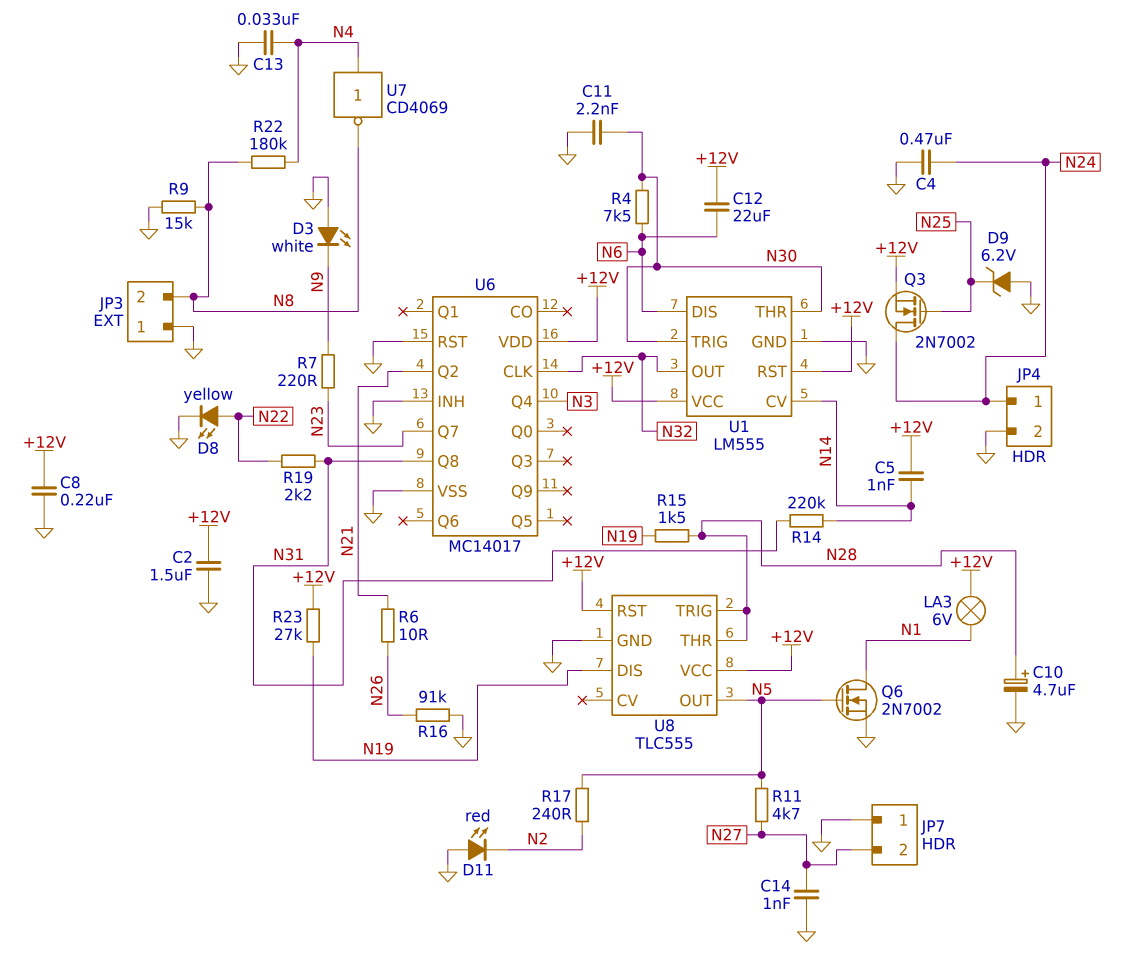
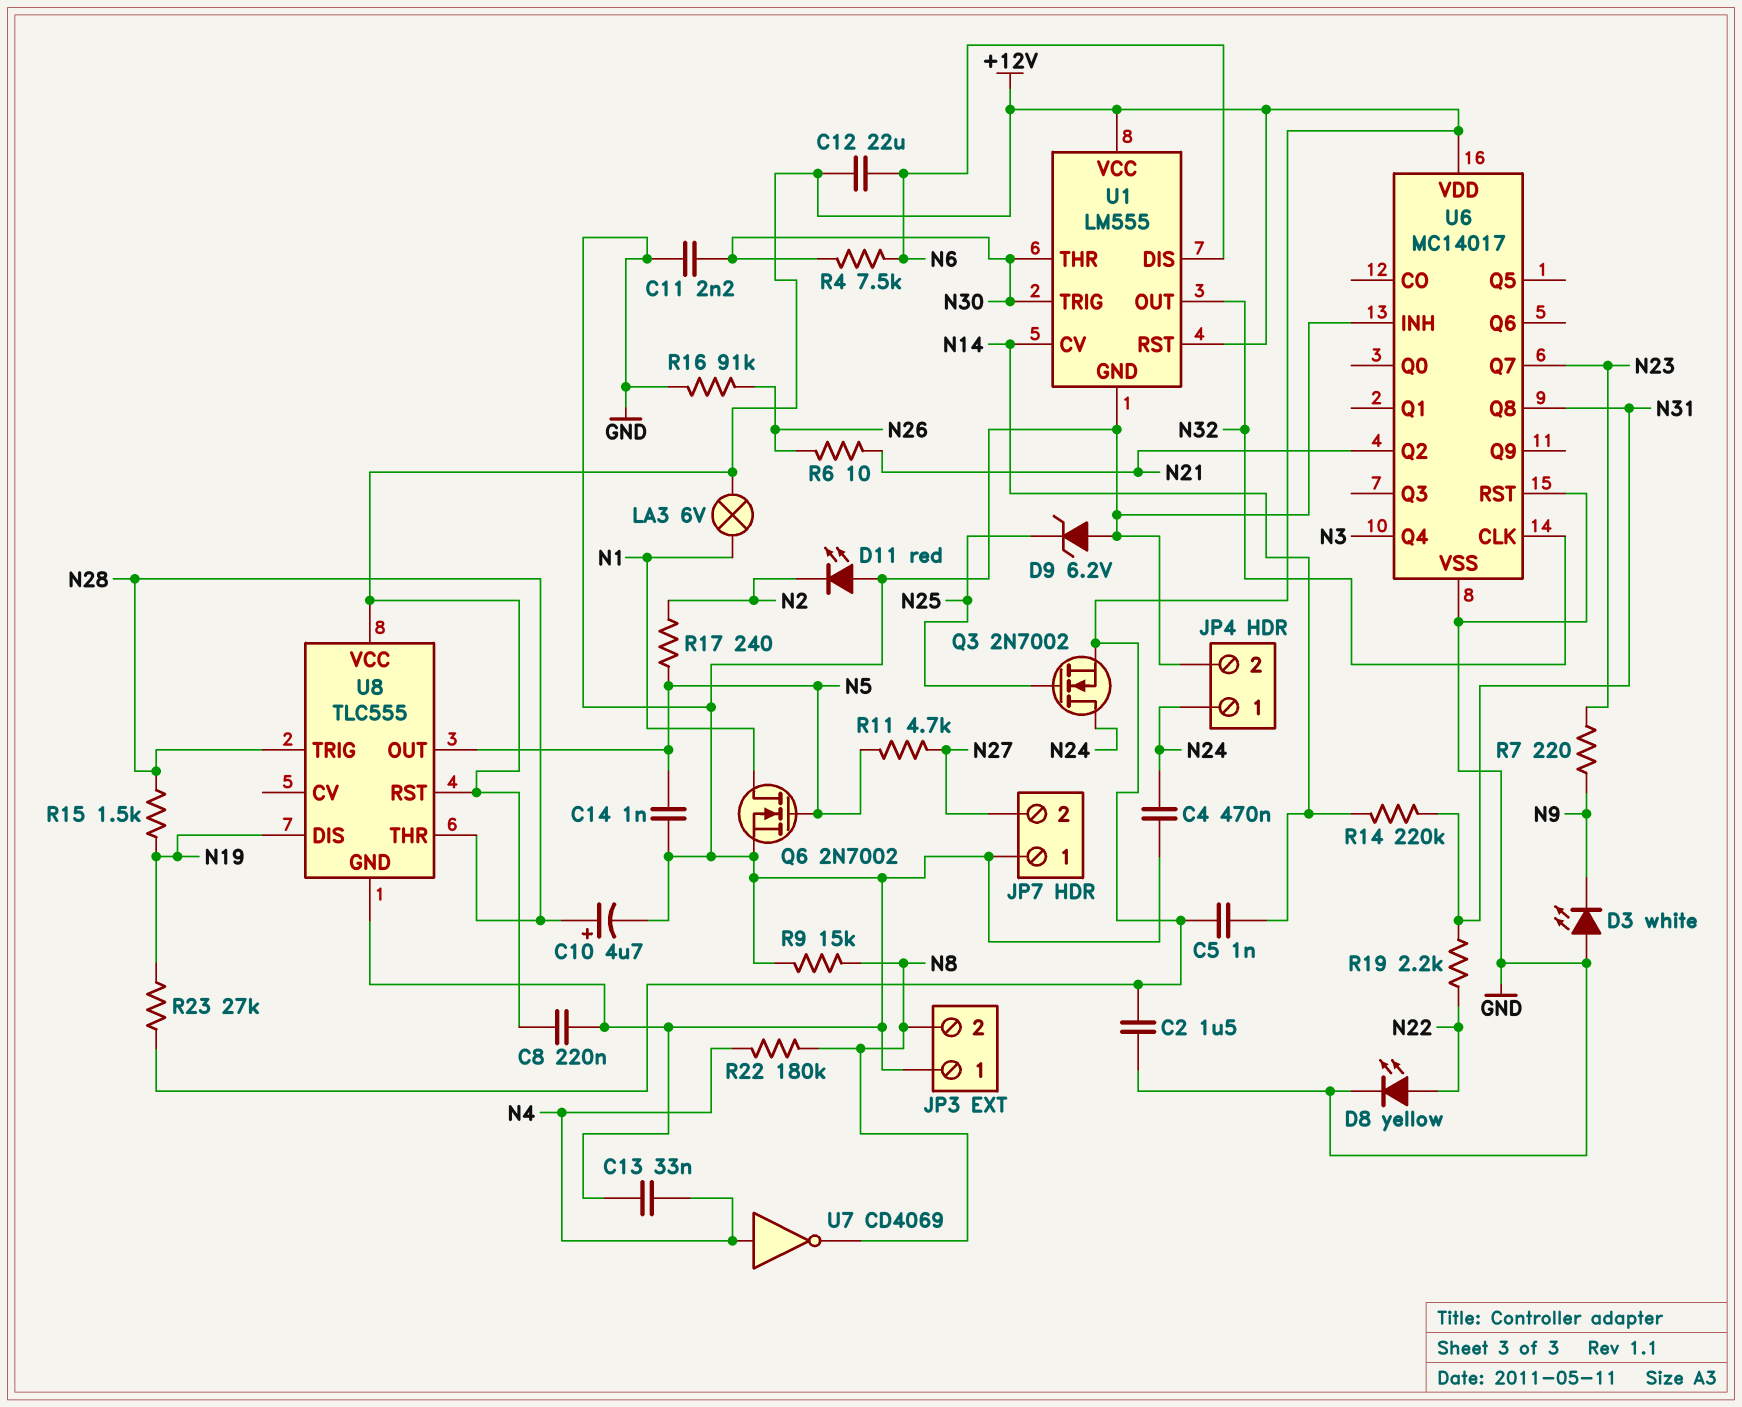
C14: 1nF (GND, N27) -> 1nF (GND, N5)

